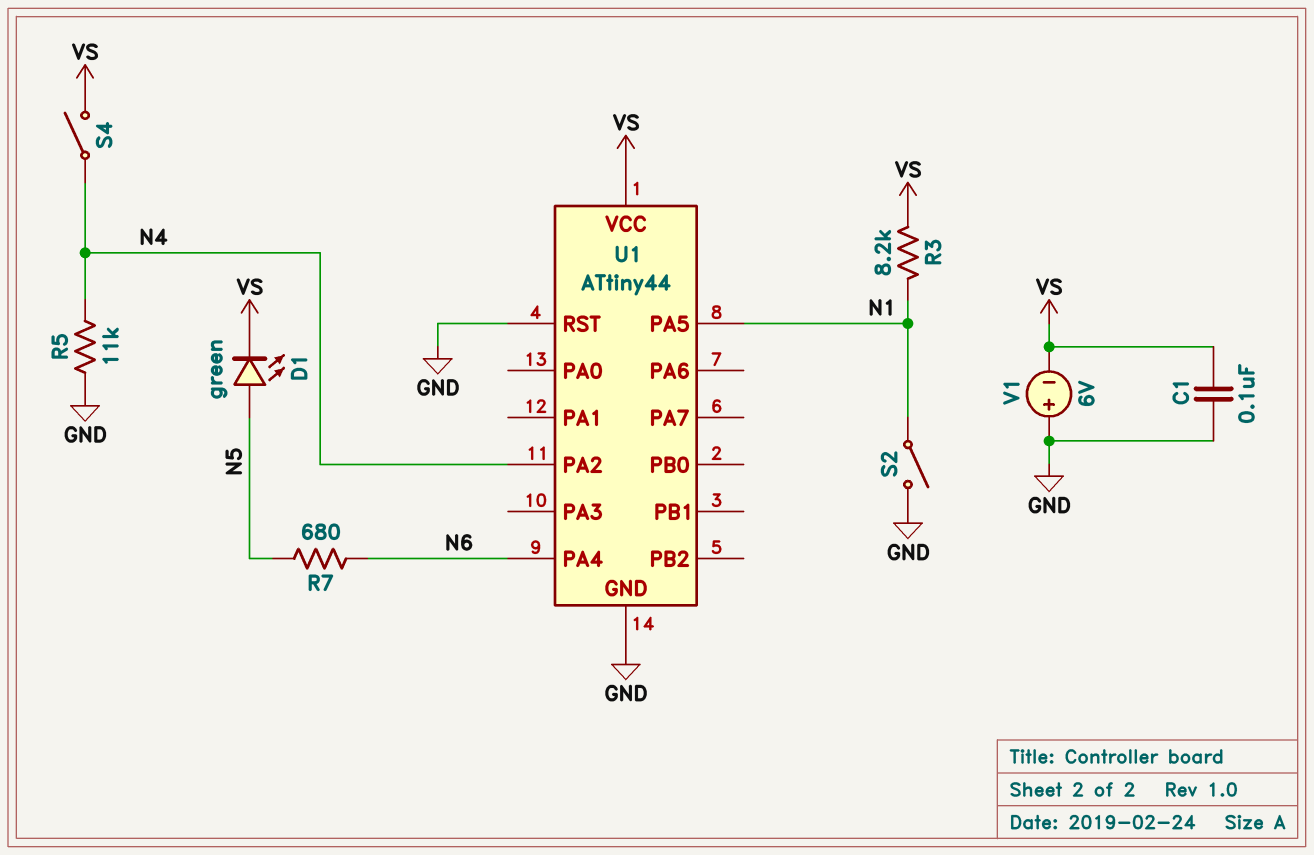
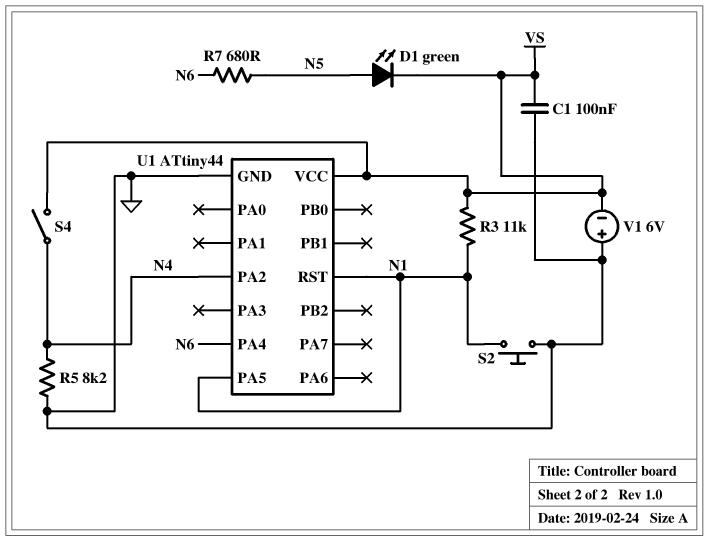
R3: 8.2k (N1, VS) -> 11k (N1, VS)
R5: 11k (GND, N4) -> 8.2k (GND, N4)
S2: switch (GND, N1) -> button (GND, N1)
U1 pin RST: GND -> N1

